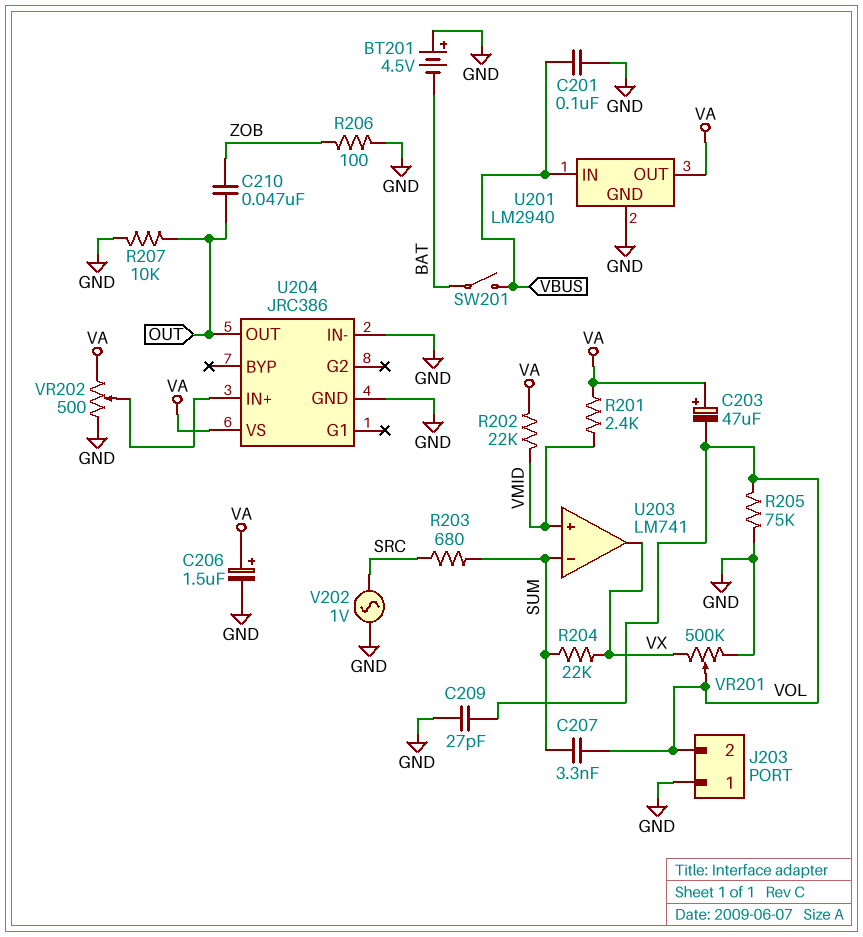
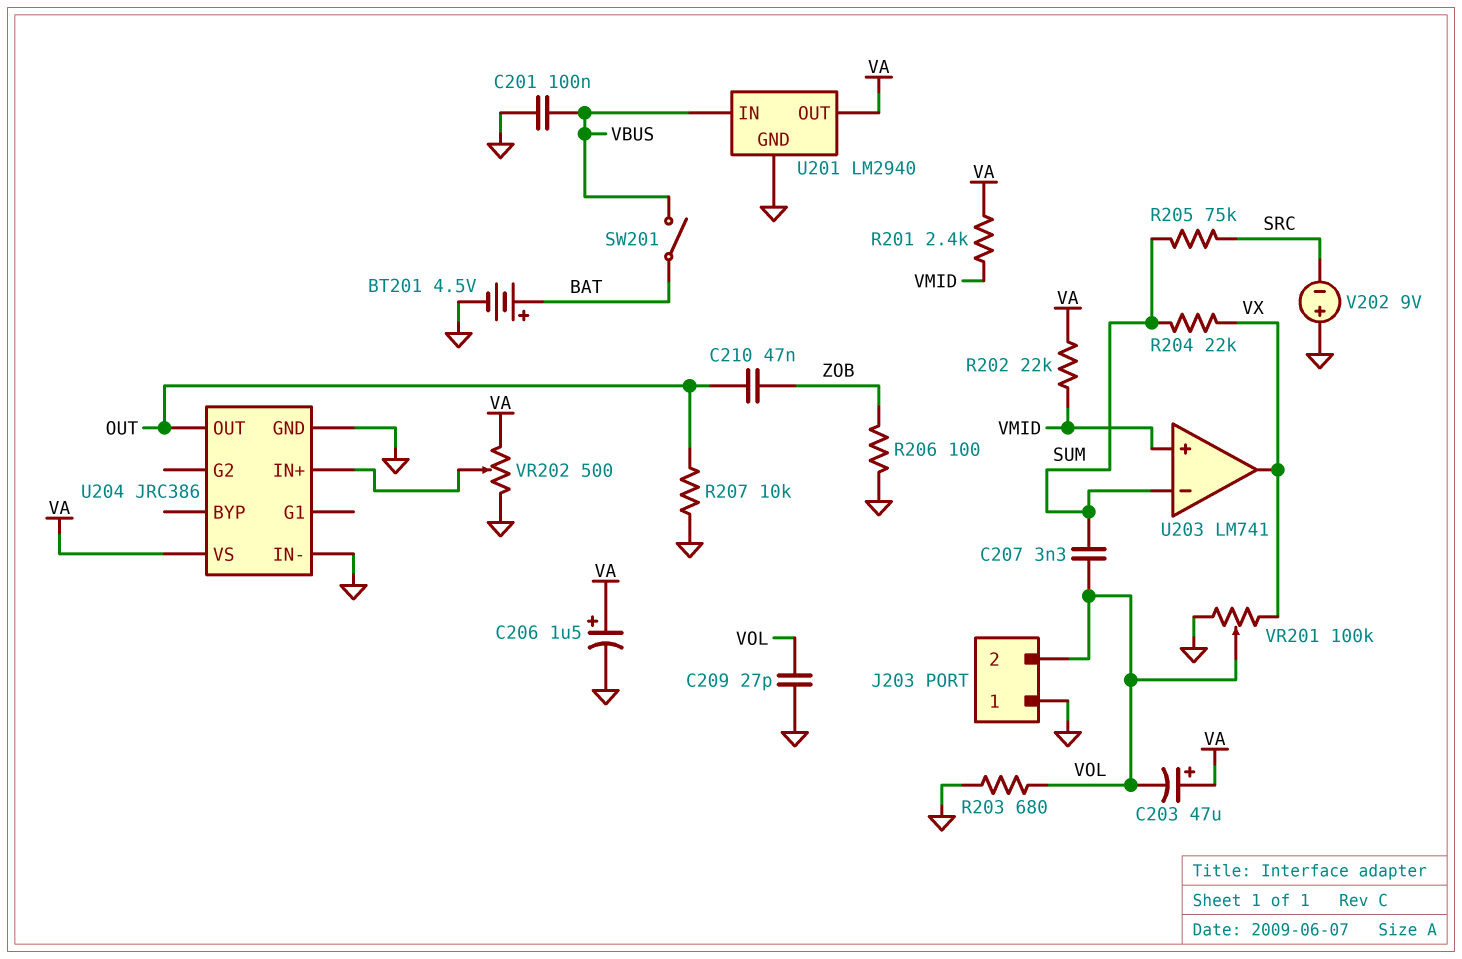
BT201: 4.5V (plus GND, minus BAT) -> 4.5V (plus BAT, minus GND)
R203: 680 (SRC, SUM) -> 680 (GND, VOL)
R205: 75k (GND, VOL) -> 75k (SRC, SUM)
V202: AC 1V (GND, SRC) -> 9V (plus GND, minus SRC)
VR201: 500k (GND, VX, wiper VOL) -> 100k (GND, VX, wiper VOL)

